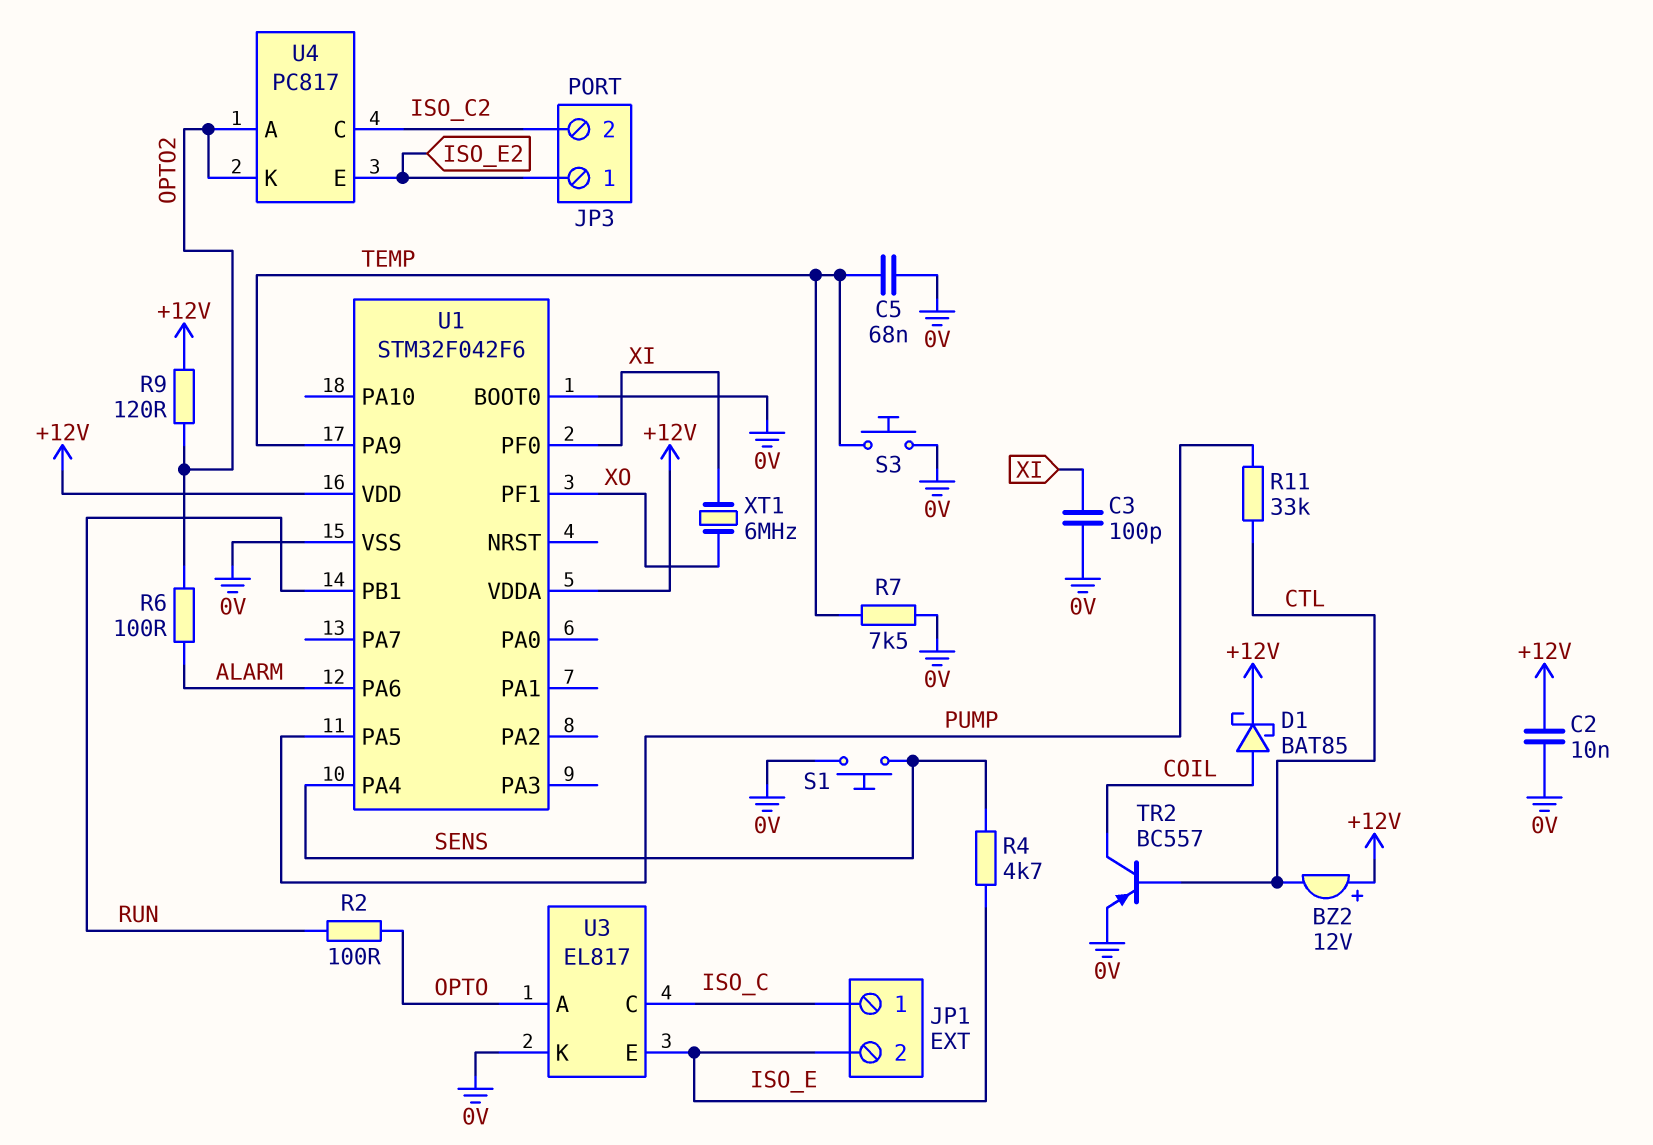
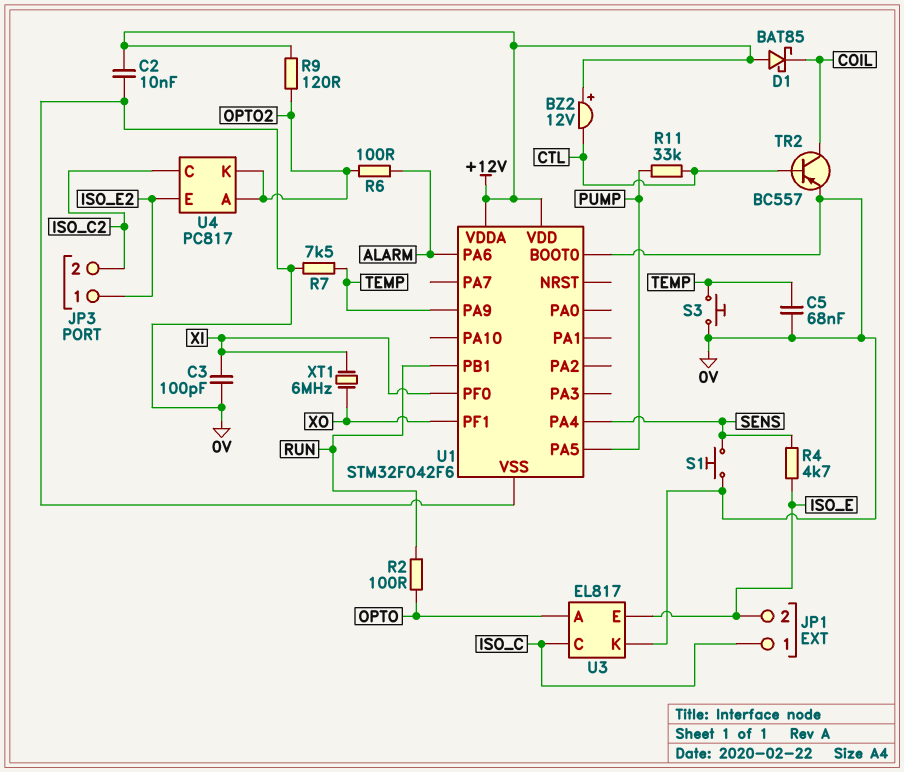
D1: schottky BAT85 (A COIL, K +12V) -> schottky BAT85 (A +12V, K COIL)

